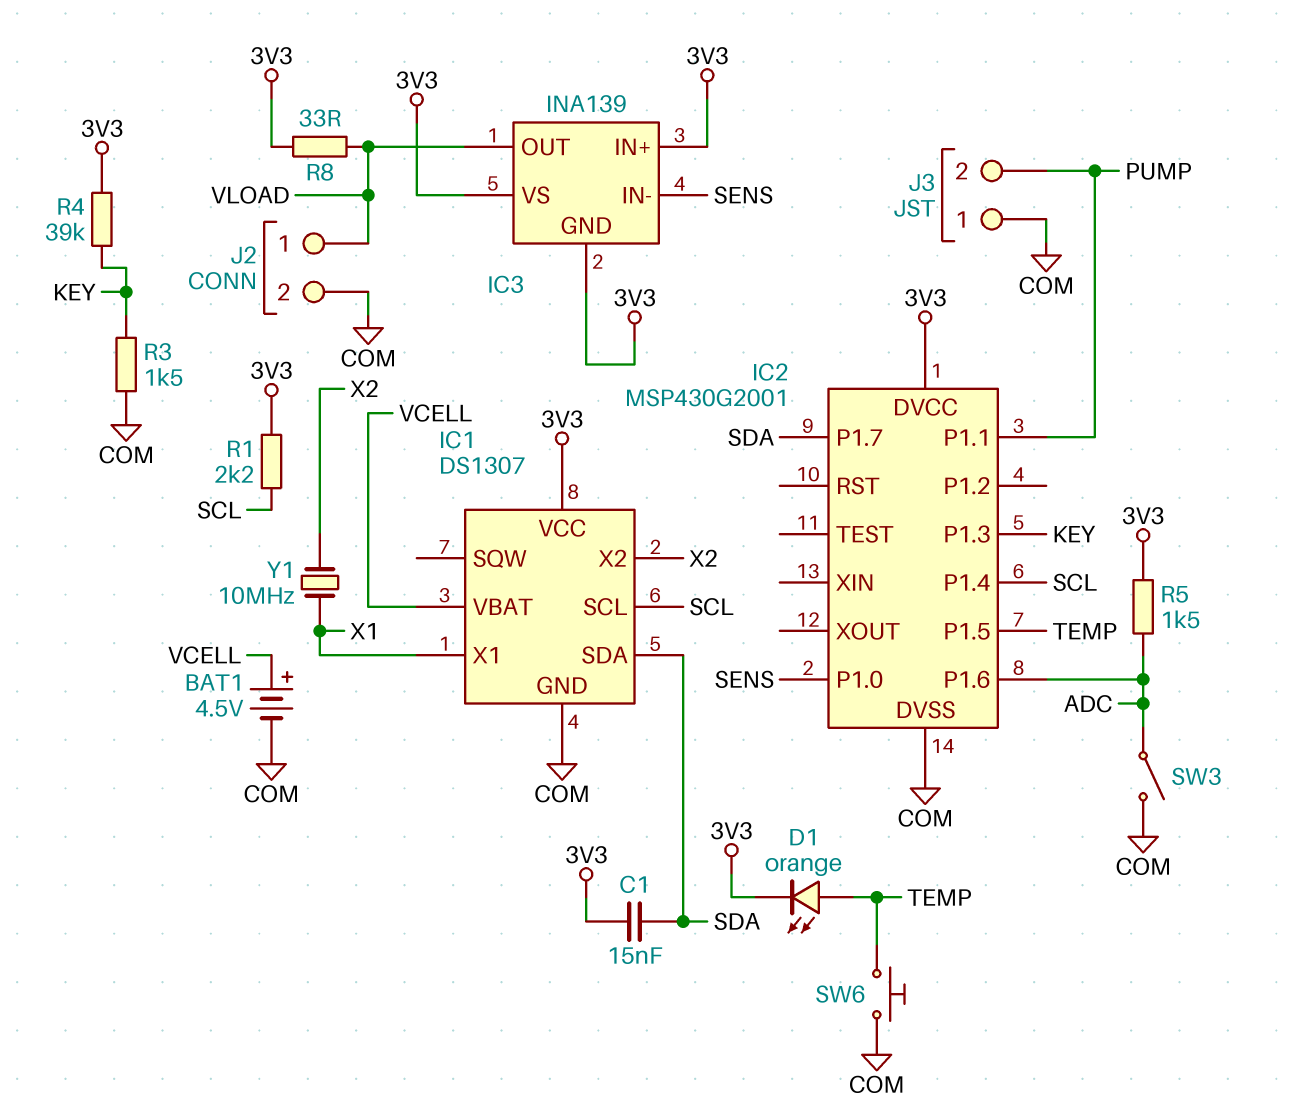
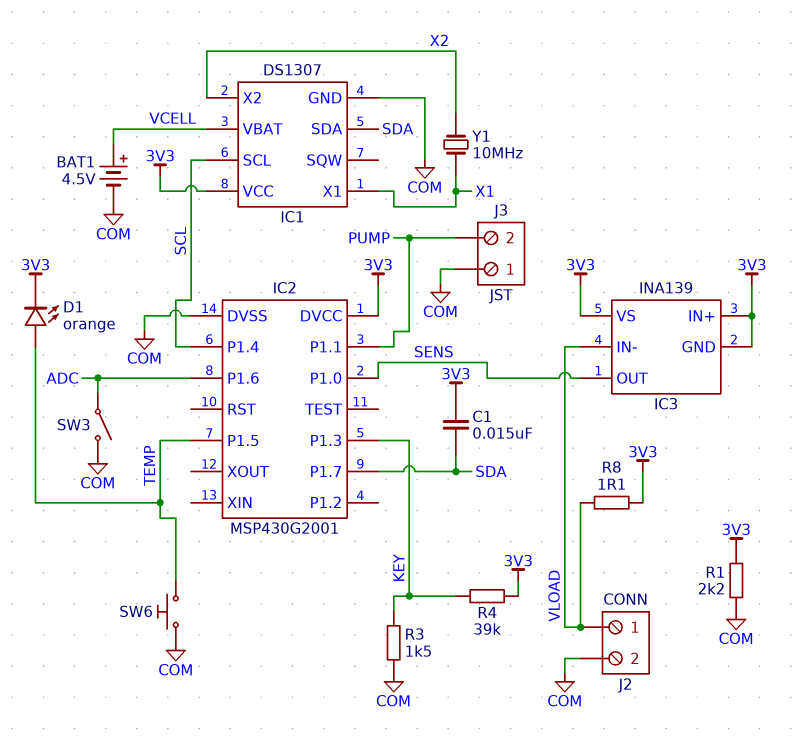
IC3 pin IN-: SENS -> VLOAD
IC3 pin OUT: VLOAD -> SENS
R1: 2.2k (3V3, SCL) -> 2.2k (3V3, COM)
R5: 1.5k (3V3, ADC) -> none
R8: 33 (3V3, VLOAD) -> 1.1 (3V3, VLOAD)

